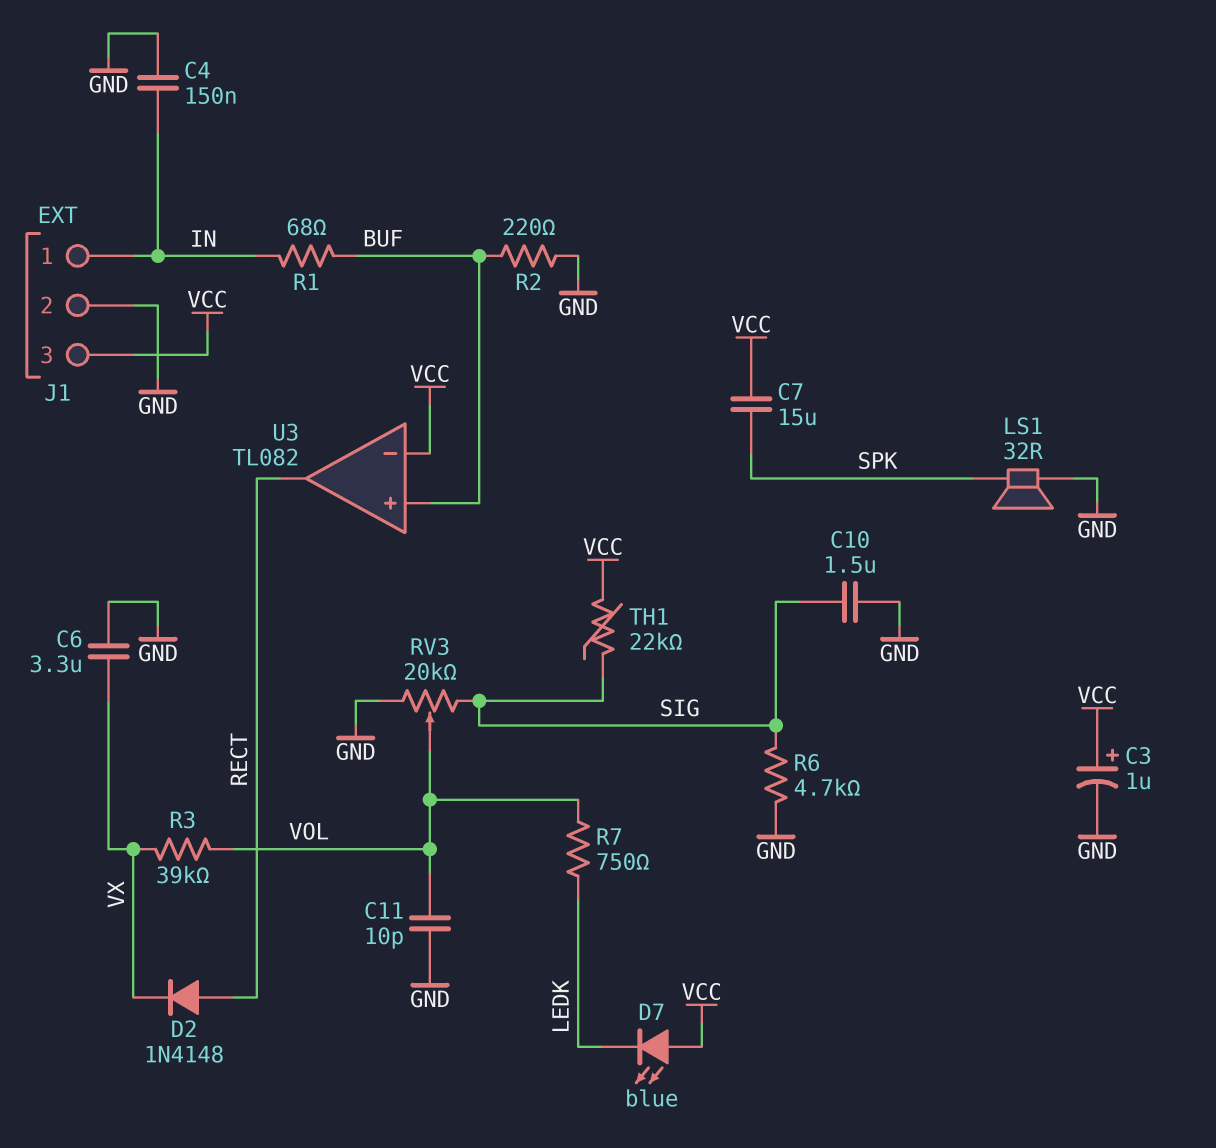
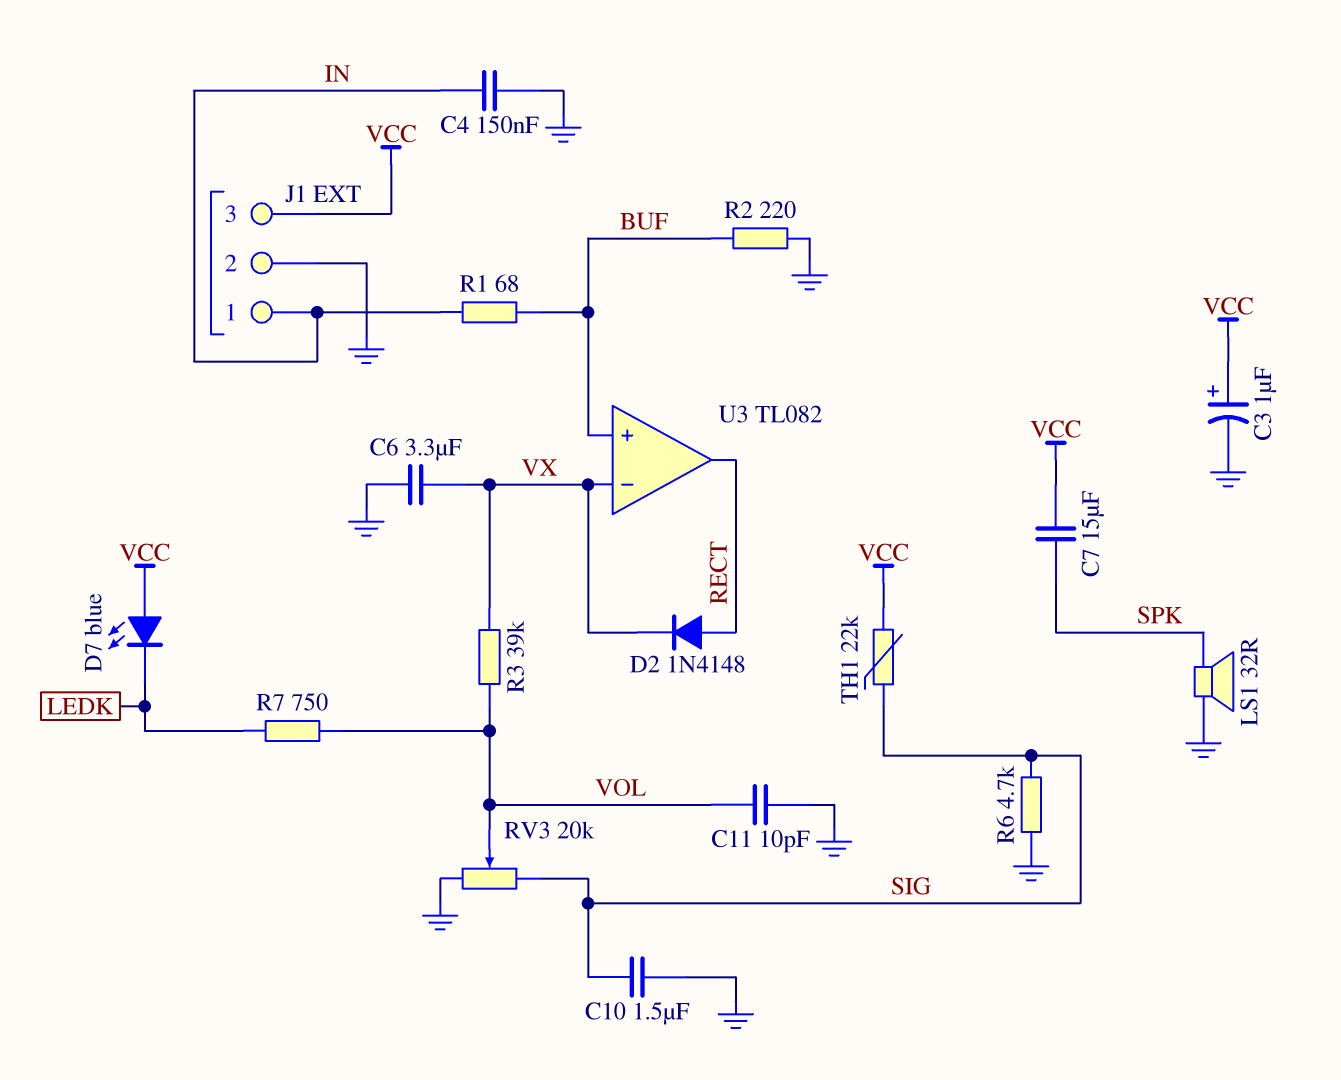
U3 pin in-: VCC -> VX

